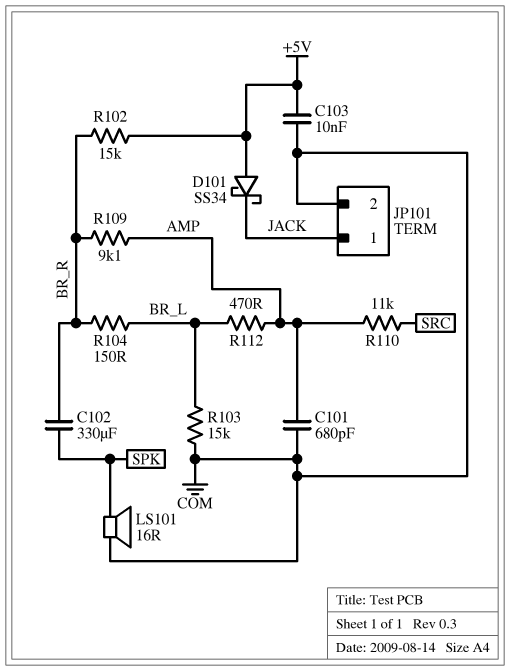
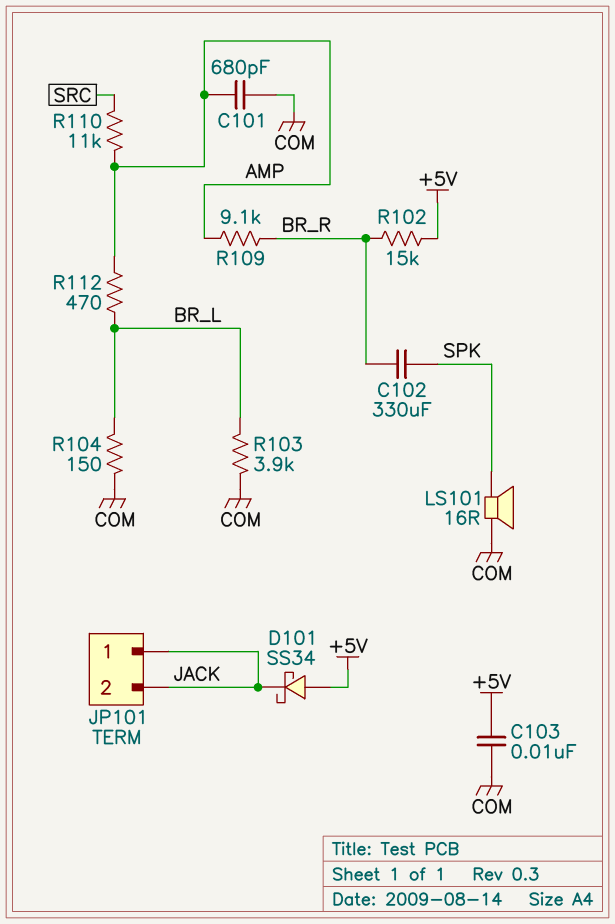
JP101 pin 2: COM -> JACK
R103: 15k (BR_L, COM) -> 3.9k (BR_L, COM)
R104: 150 (BR_L, BR_R) -> 150 (BR_L, COM)

